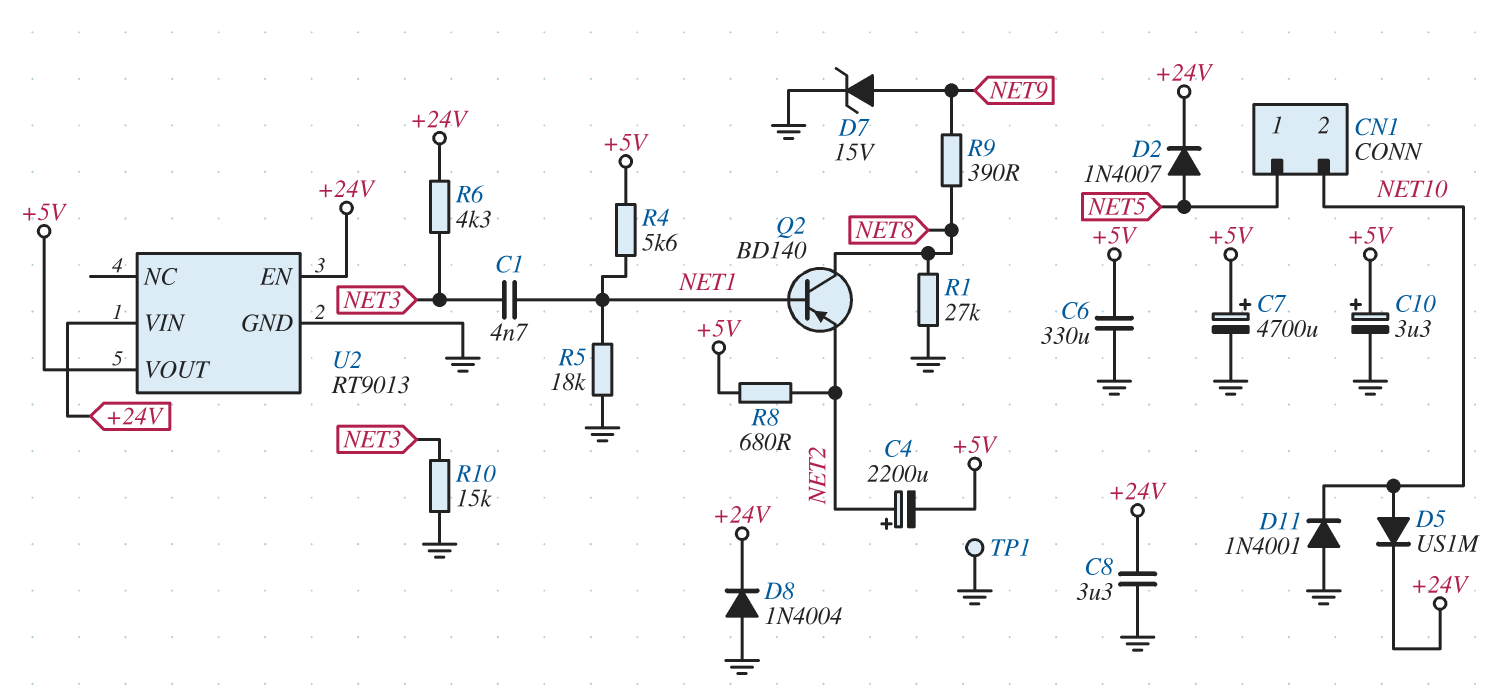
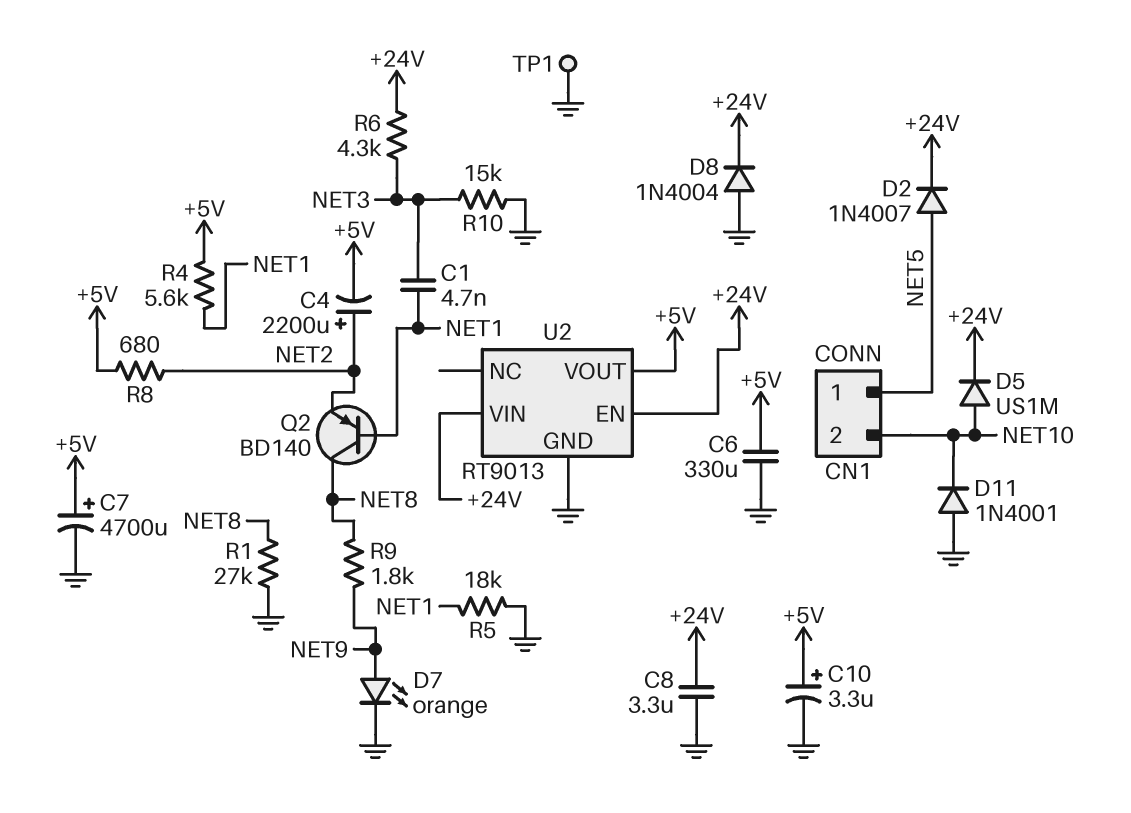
D7: zener 15V (A NET9, K GND) -> LED orange (A NET9, K GND)
R9: 390 (NET8, NET9) -> 1.8k (NET8, NET9)

